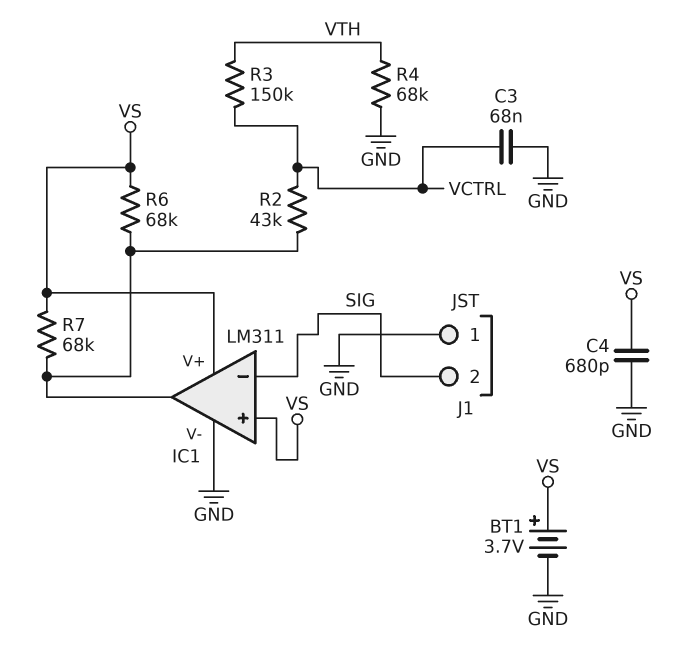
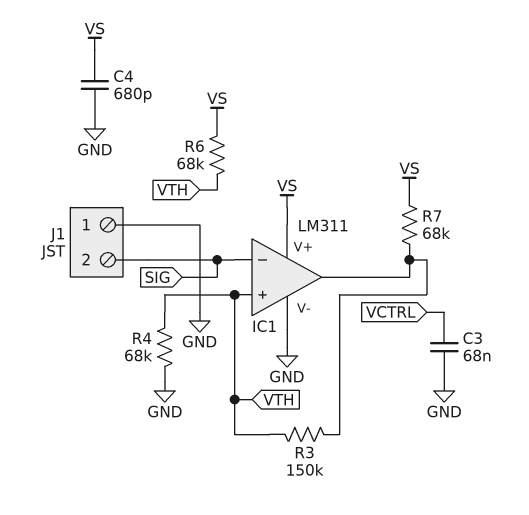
BT1: 3.7V (plus VS, minus GND) -> none
IC1 pin in+: VS -> VTH
R2: 43k (IC1/out, VCTRL) -> none
R3: 150k (VCTRL, VTH) -> 150k (IC1/out, VTH)
R6: 68k (IC1/out, VS) -> 68k (VS, VTH)

